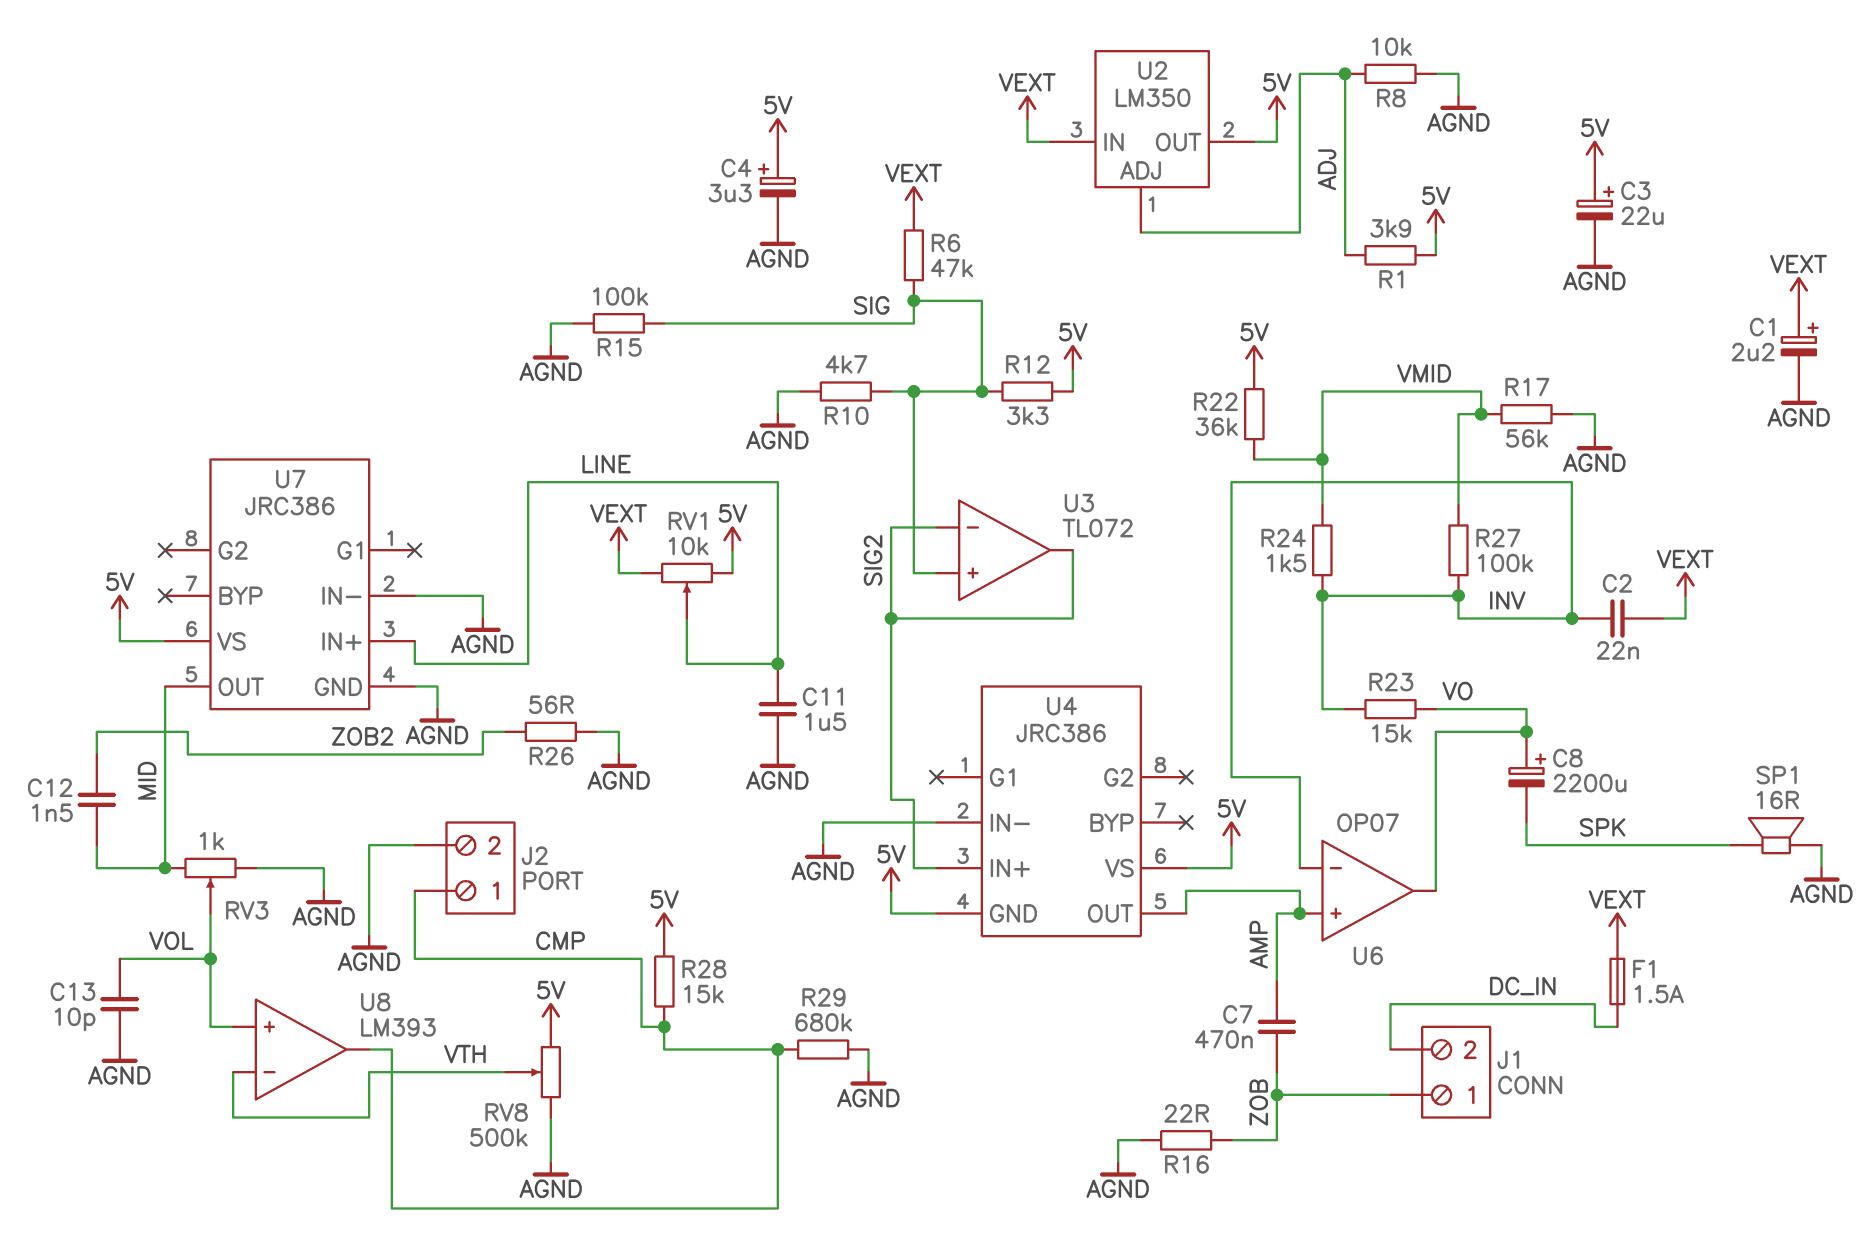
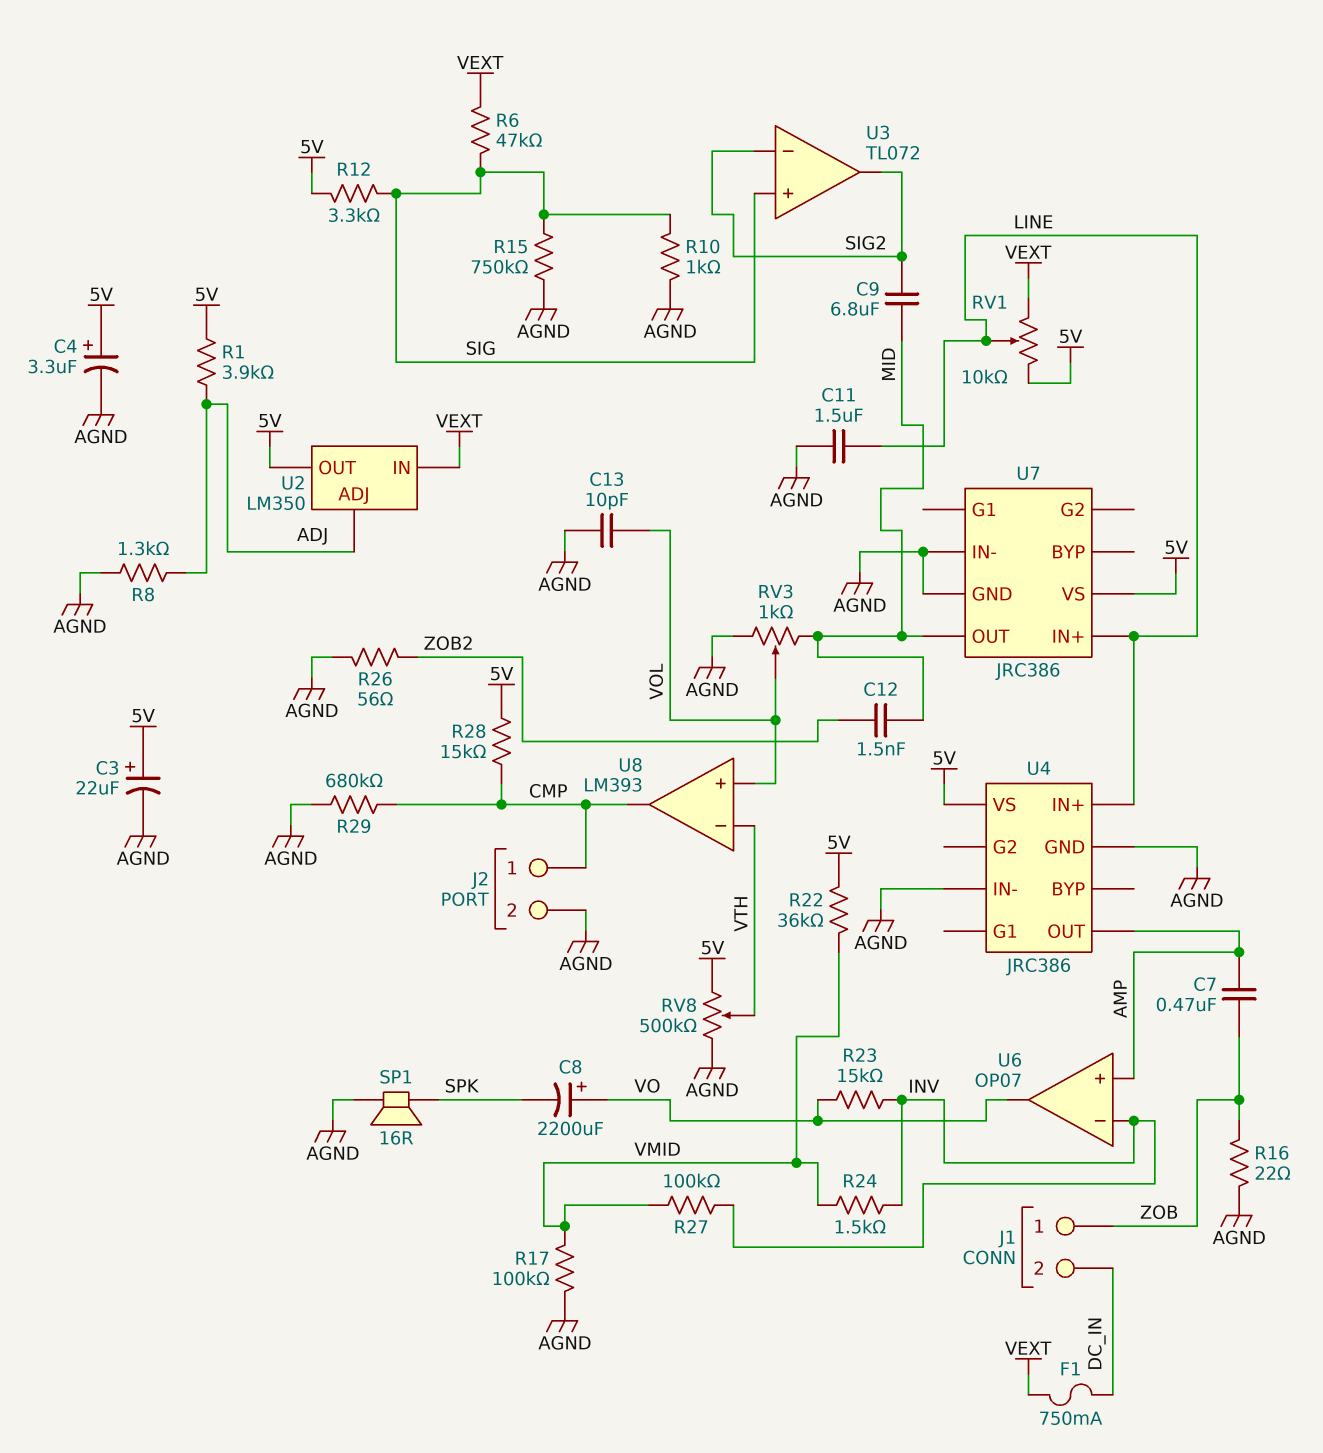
C1: 2.2uF (plus VEXT, minus AGND) -> none
C2: 22nF (INV, VEXT) -> none
C9: none -> 6.8uF (MID, SIG2)
F1: 1.5A (DC_IN, VEXT) -> 750mA (DC_IN, VEXT)
R8: 10k (ADJ, AGND) -> 1.3k (ADJ, AGND)
R10: 4.7k (AGND, SIG) -> 1k (AGND, SIG)
R15: 100k (AGND, SIG) -> 750k (AGND, SIG)
R17: 56k (AGND, VMID) -> 100k (AGND, VMID)
U4 pin GND: 5V -> AGND
U4 pin IN+: SIG2 -> LINE

